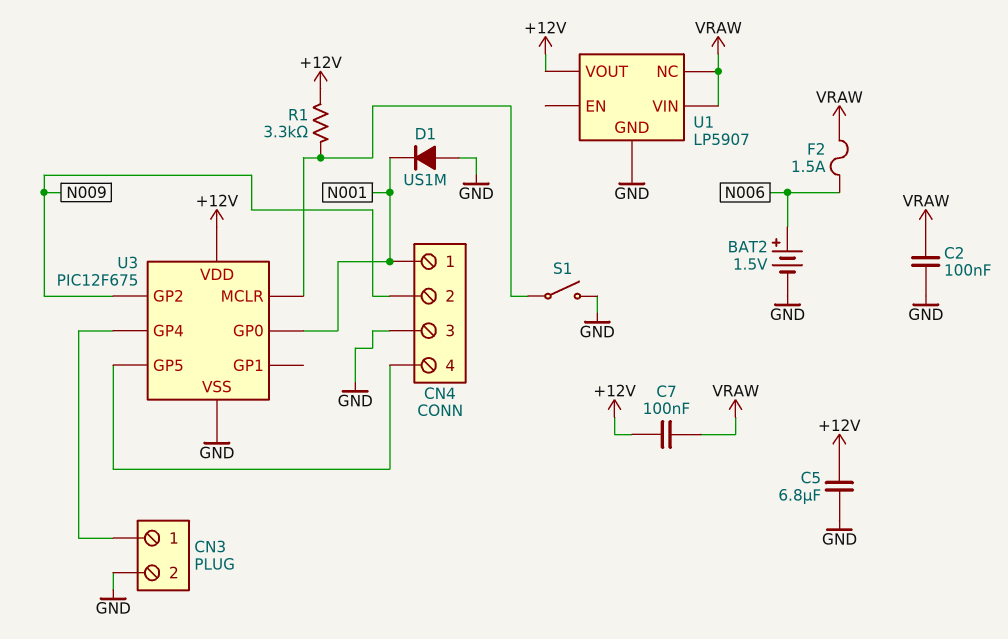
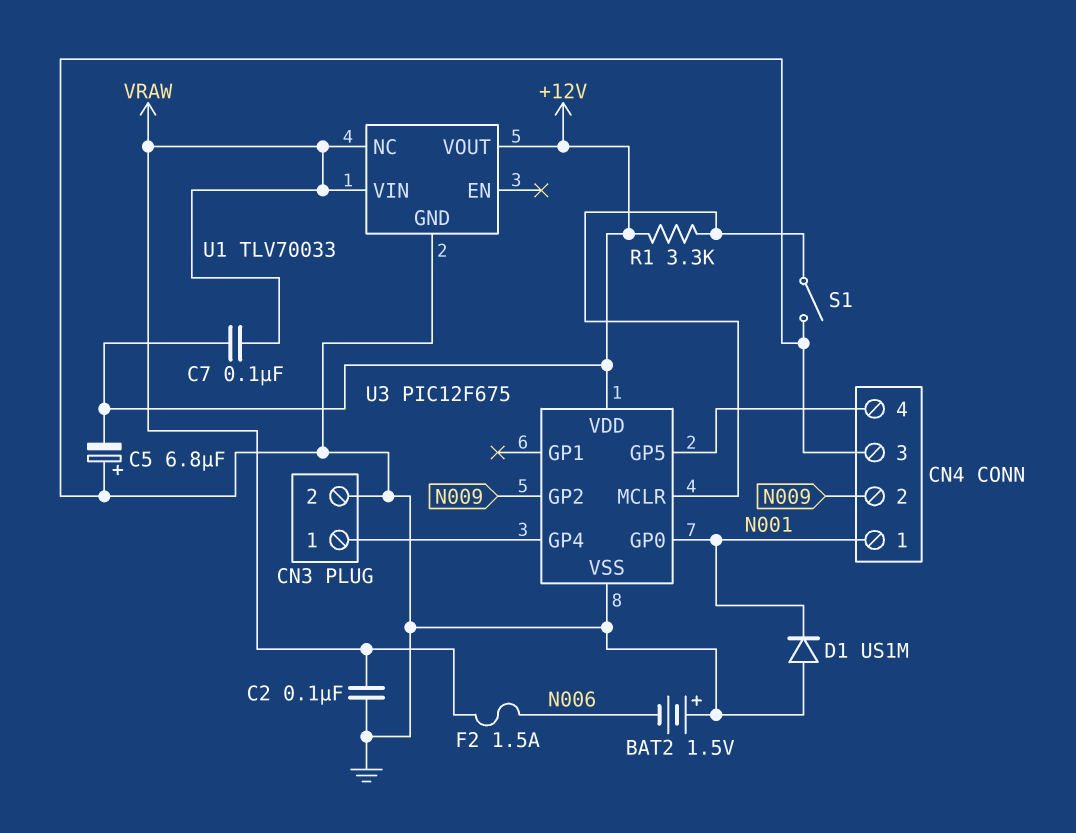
BAT2: 1.5V (plus N006, minus GND) -> 1.5V (plus GND, minus N006)
C5: 6.8uF (+12V, GND) -> 6.8uF (plus GND, minus +12V)
U1: LP5907 -> TLV70033

